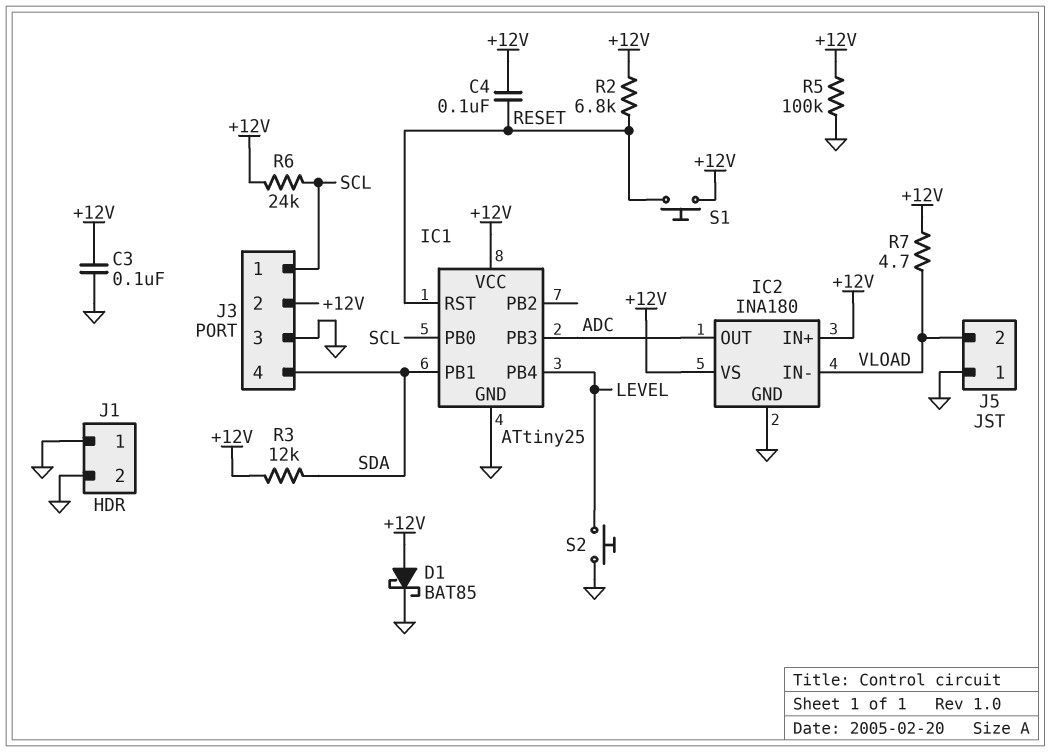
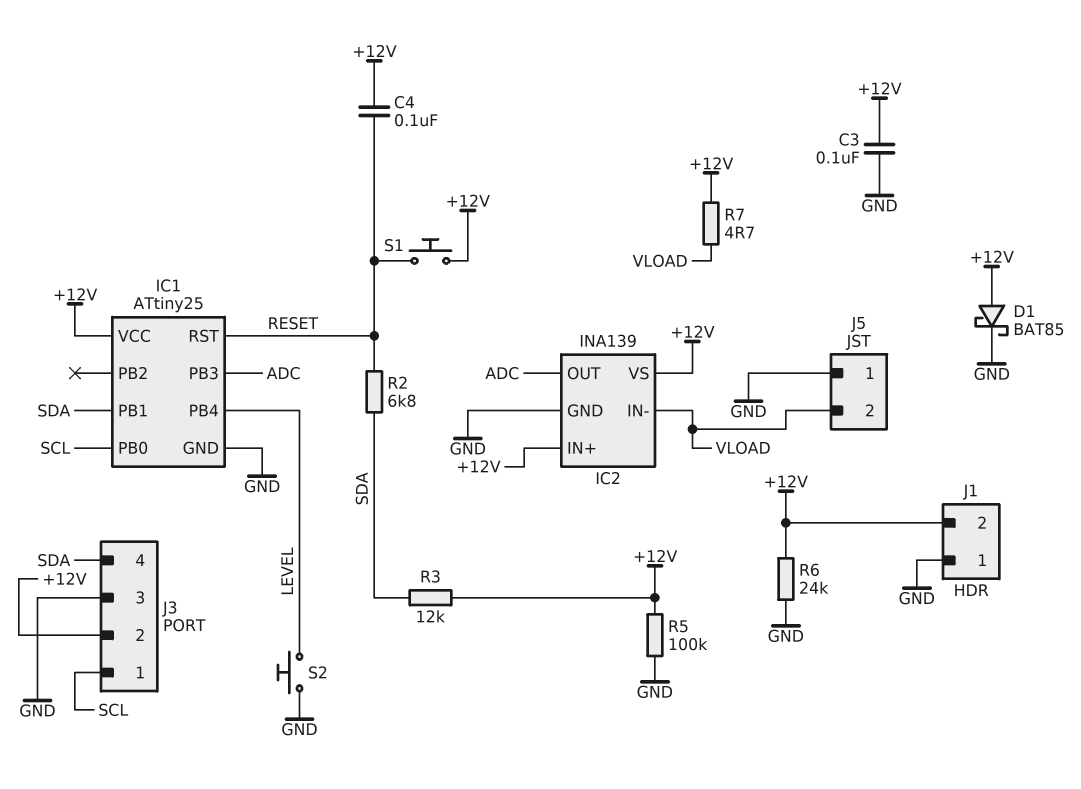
IC2: INA180 -> INA139
J1 pin 2: GND -> +12V
R2: 6.8k (+12V, RESET) -> 6.8k (RESET, SDA)
R6: 24k (+12V, SCL) -> 24k (+12V, GND)

